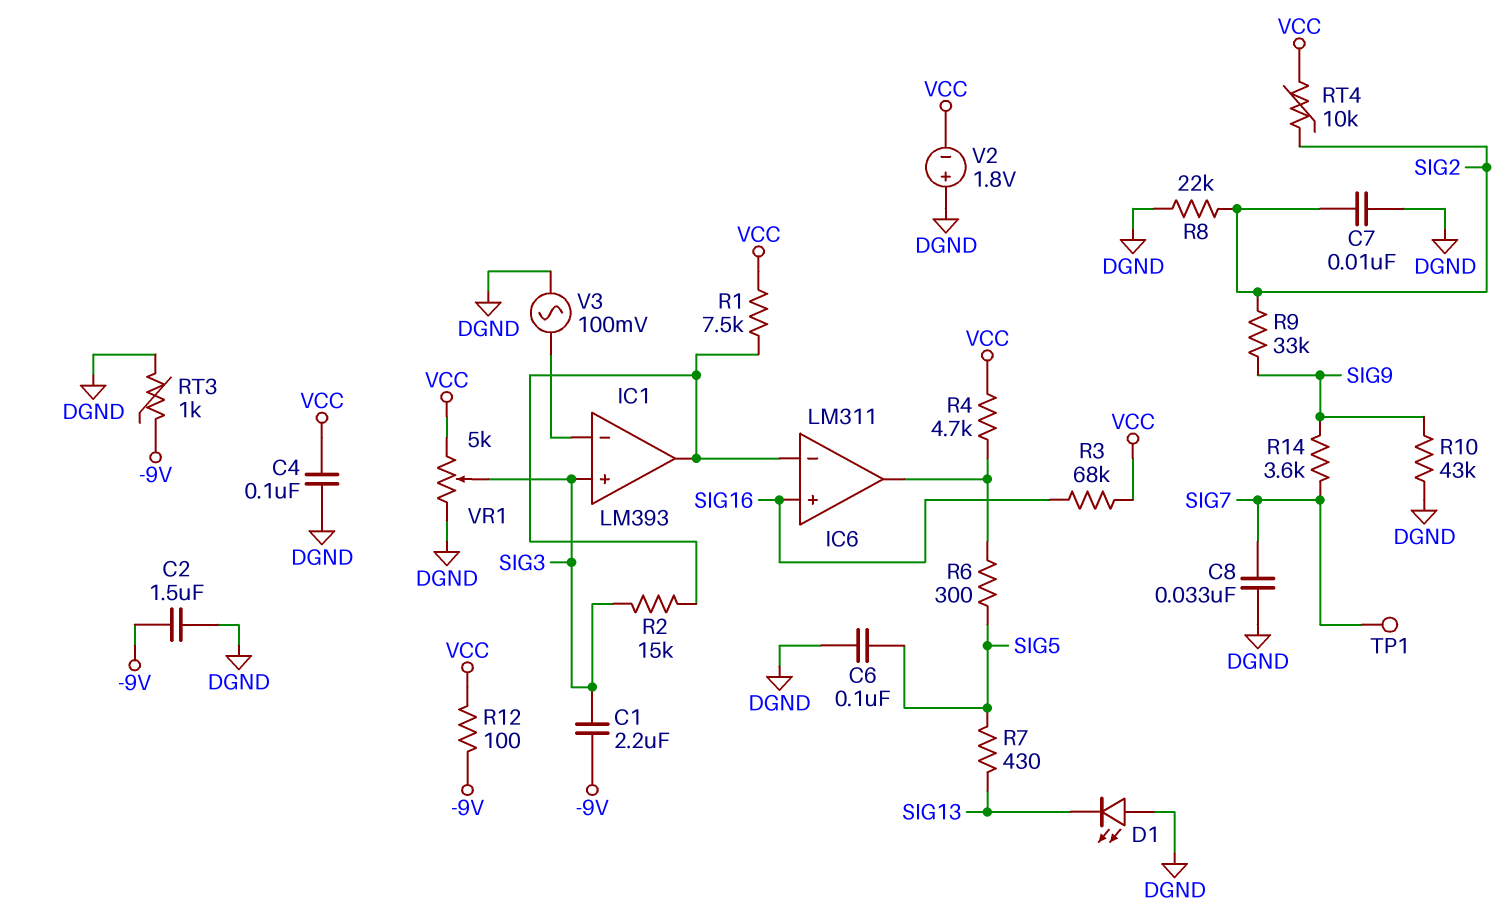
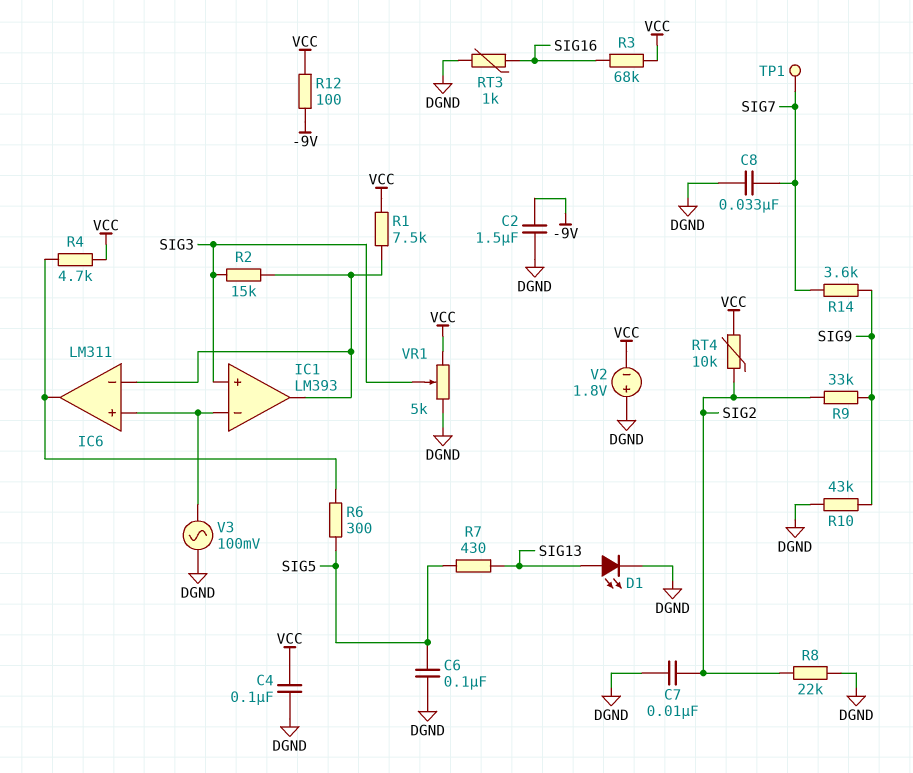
C1: 2.2uF (-9V, SIG3) -> none
D1: LED (A DGND, K SIG13) -> LED (A SIG13, K DGND)
IC6 pin in+: SIG16 -> IC1/in-
RT3: 1k (-9V, DGND) -> 1k (DGND, SIG16)

